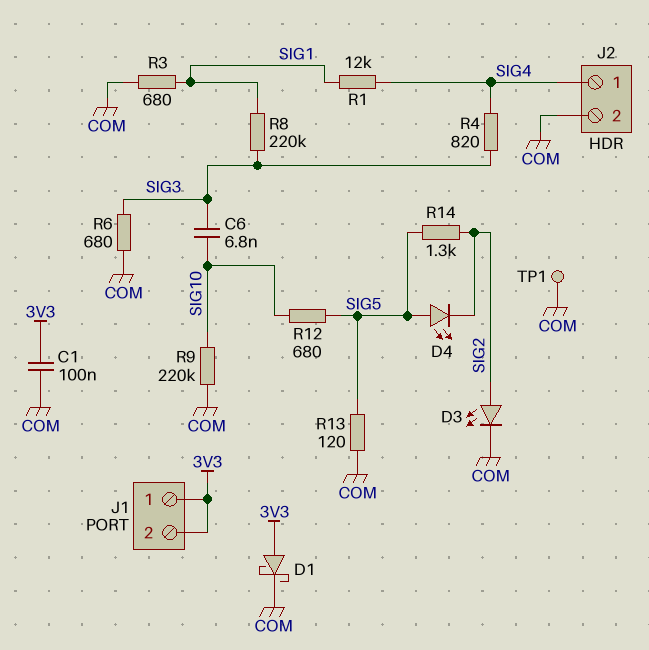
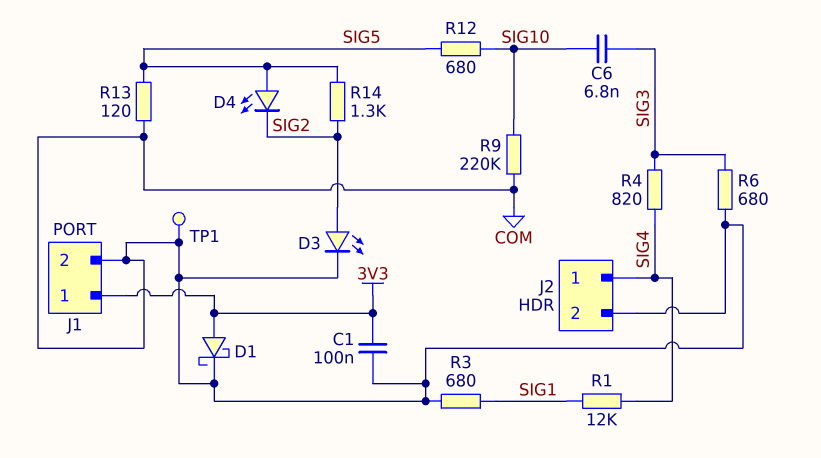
J1 pin 2: 3V3 -> COM
R8: 220k (SIG1, SIG3) -> none

